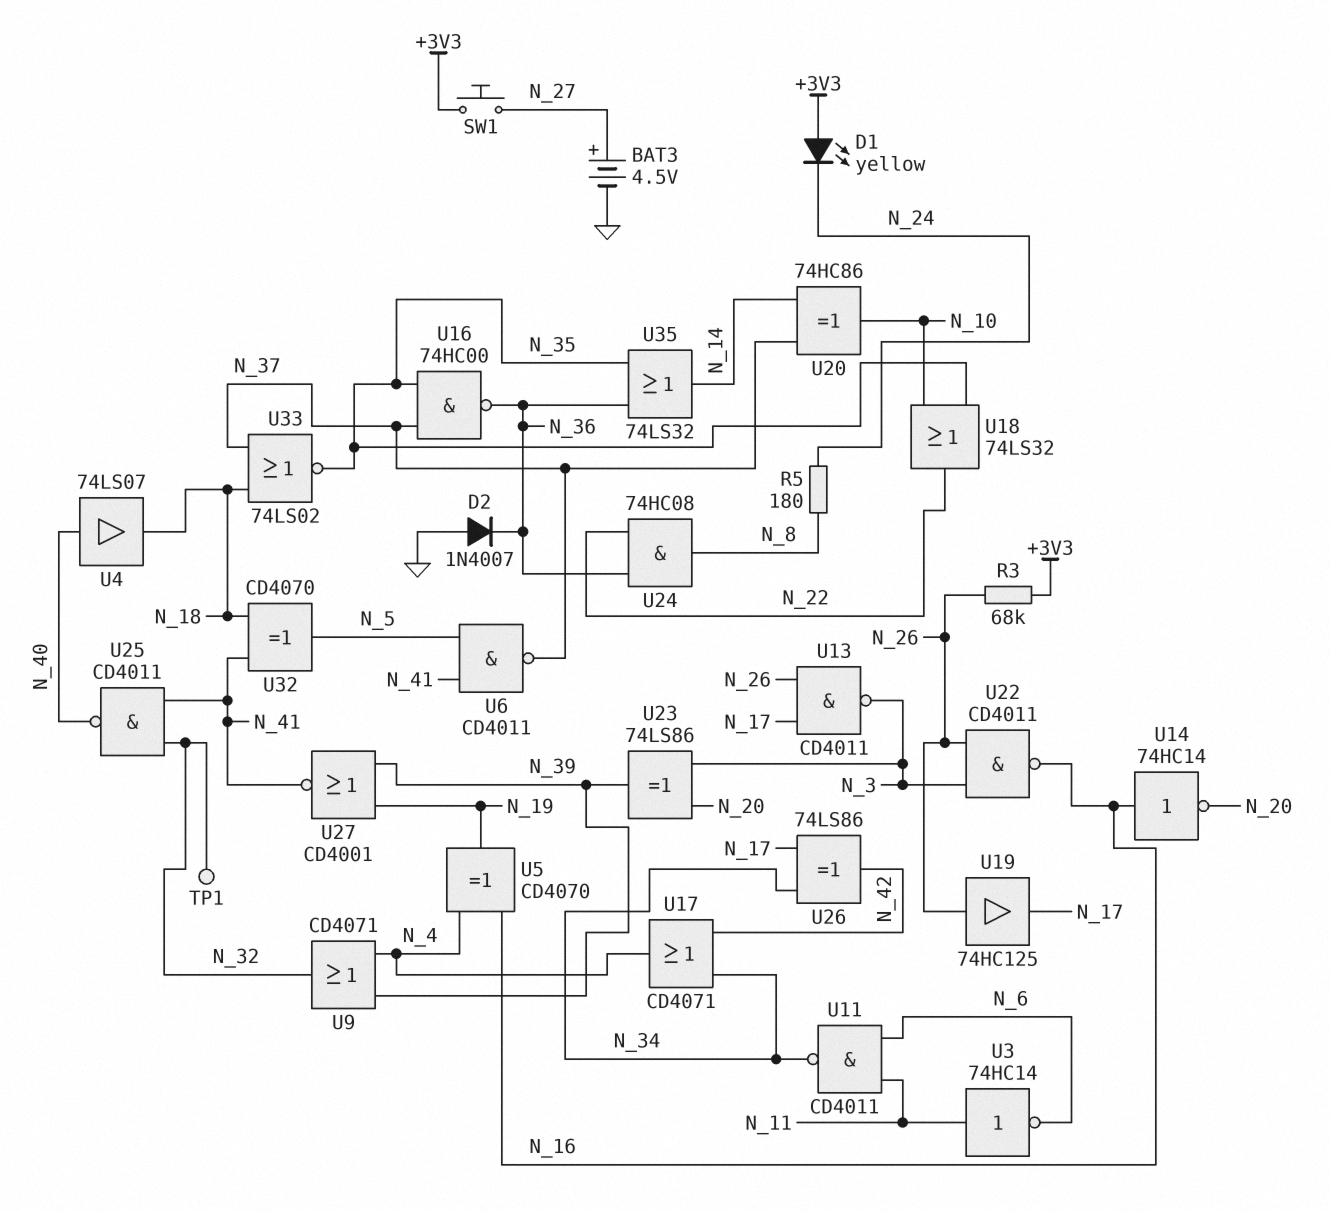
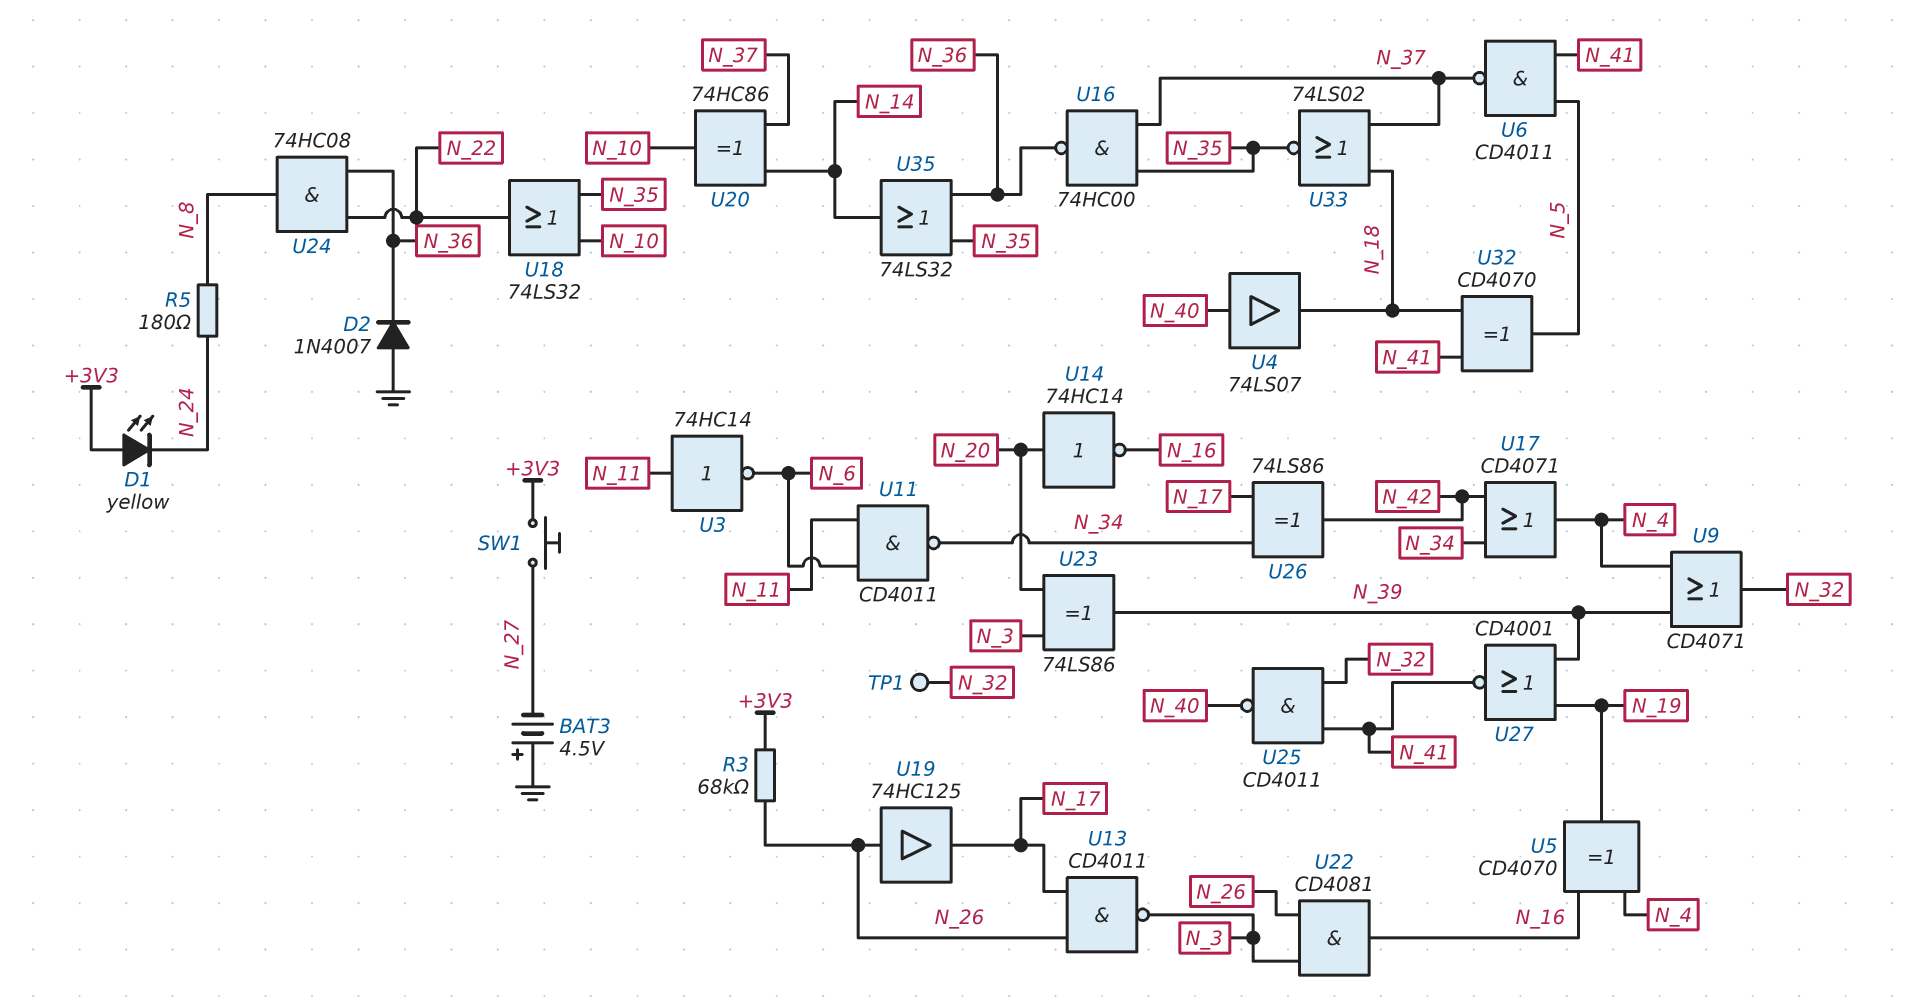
BAT3: 4.5V (plus N_27, minus GND) -> 4.5V (plus GND, minus N_27)
U14: NOT 74HC14 (in N_16, out N_20) -> NOT 74HC14 (in N_20, out N_16)
U22: NAND CD4011 (in N_3, in N_26, out N_16) -> AND CD4081 (in N_3, in N_26, out N_16)

